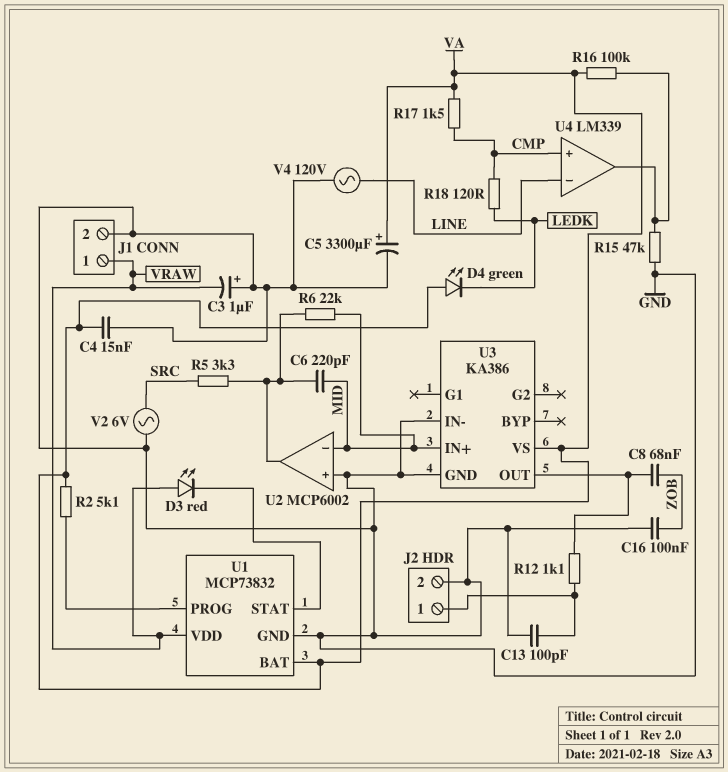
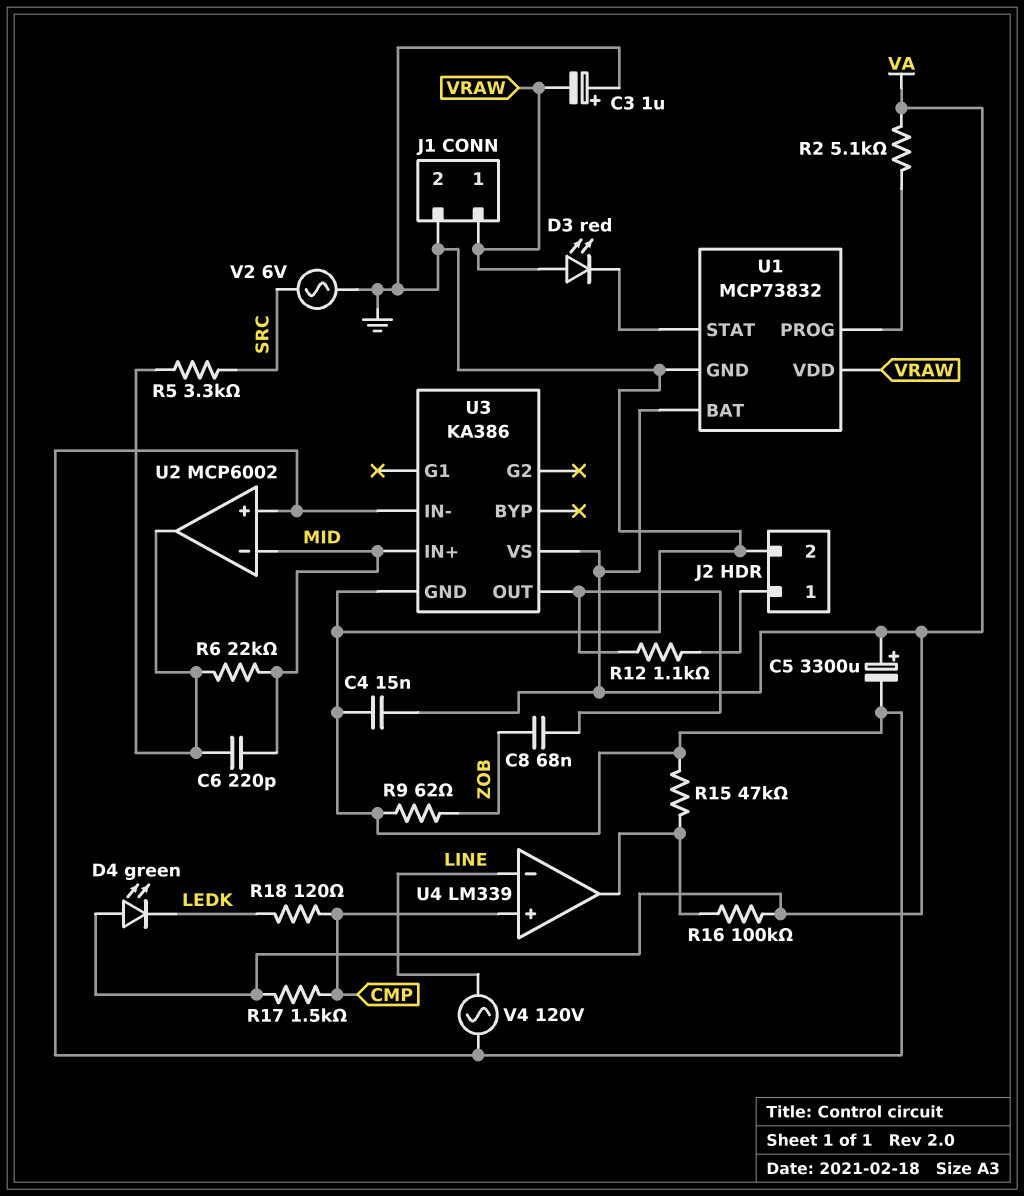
C13: 100pF (GND, J2/1) -> none
C16: 100nF (GND, ZOB) -> none
R9: none -> 62 (GND, ZOB)

